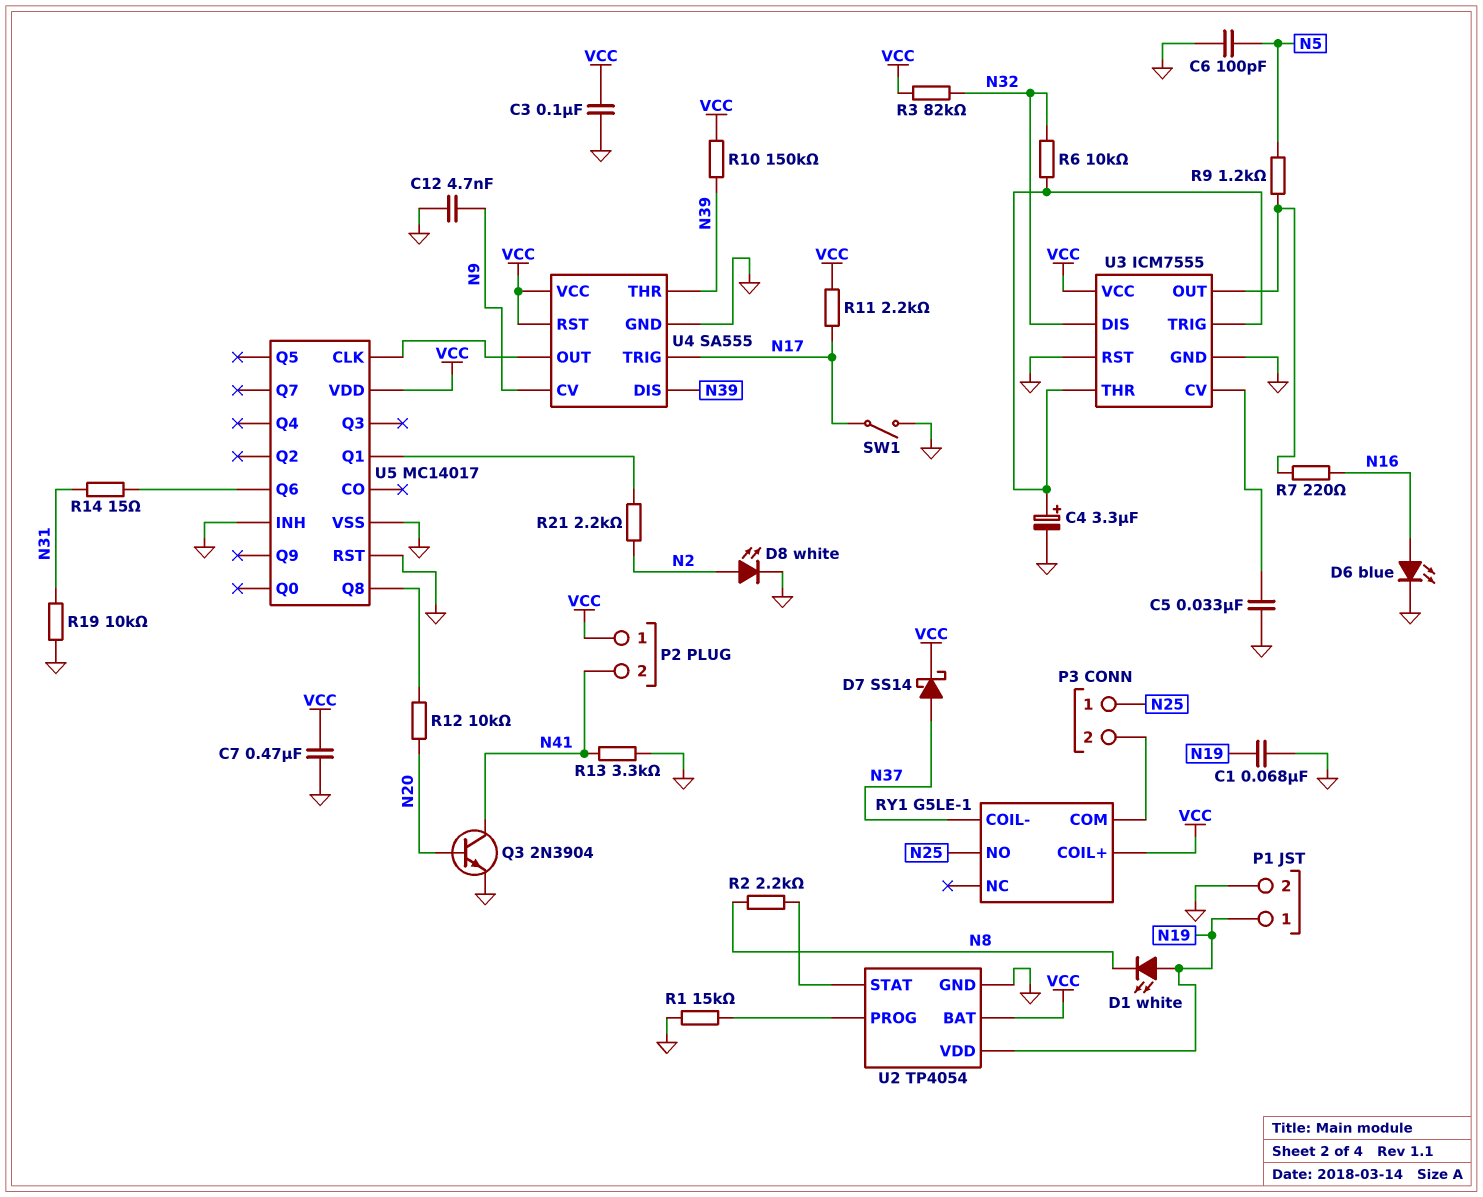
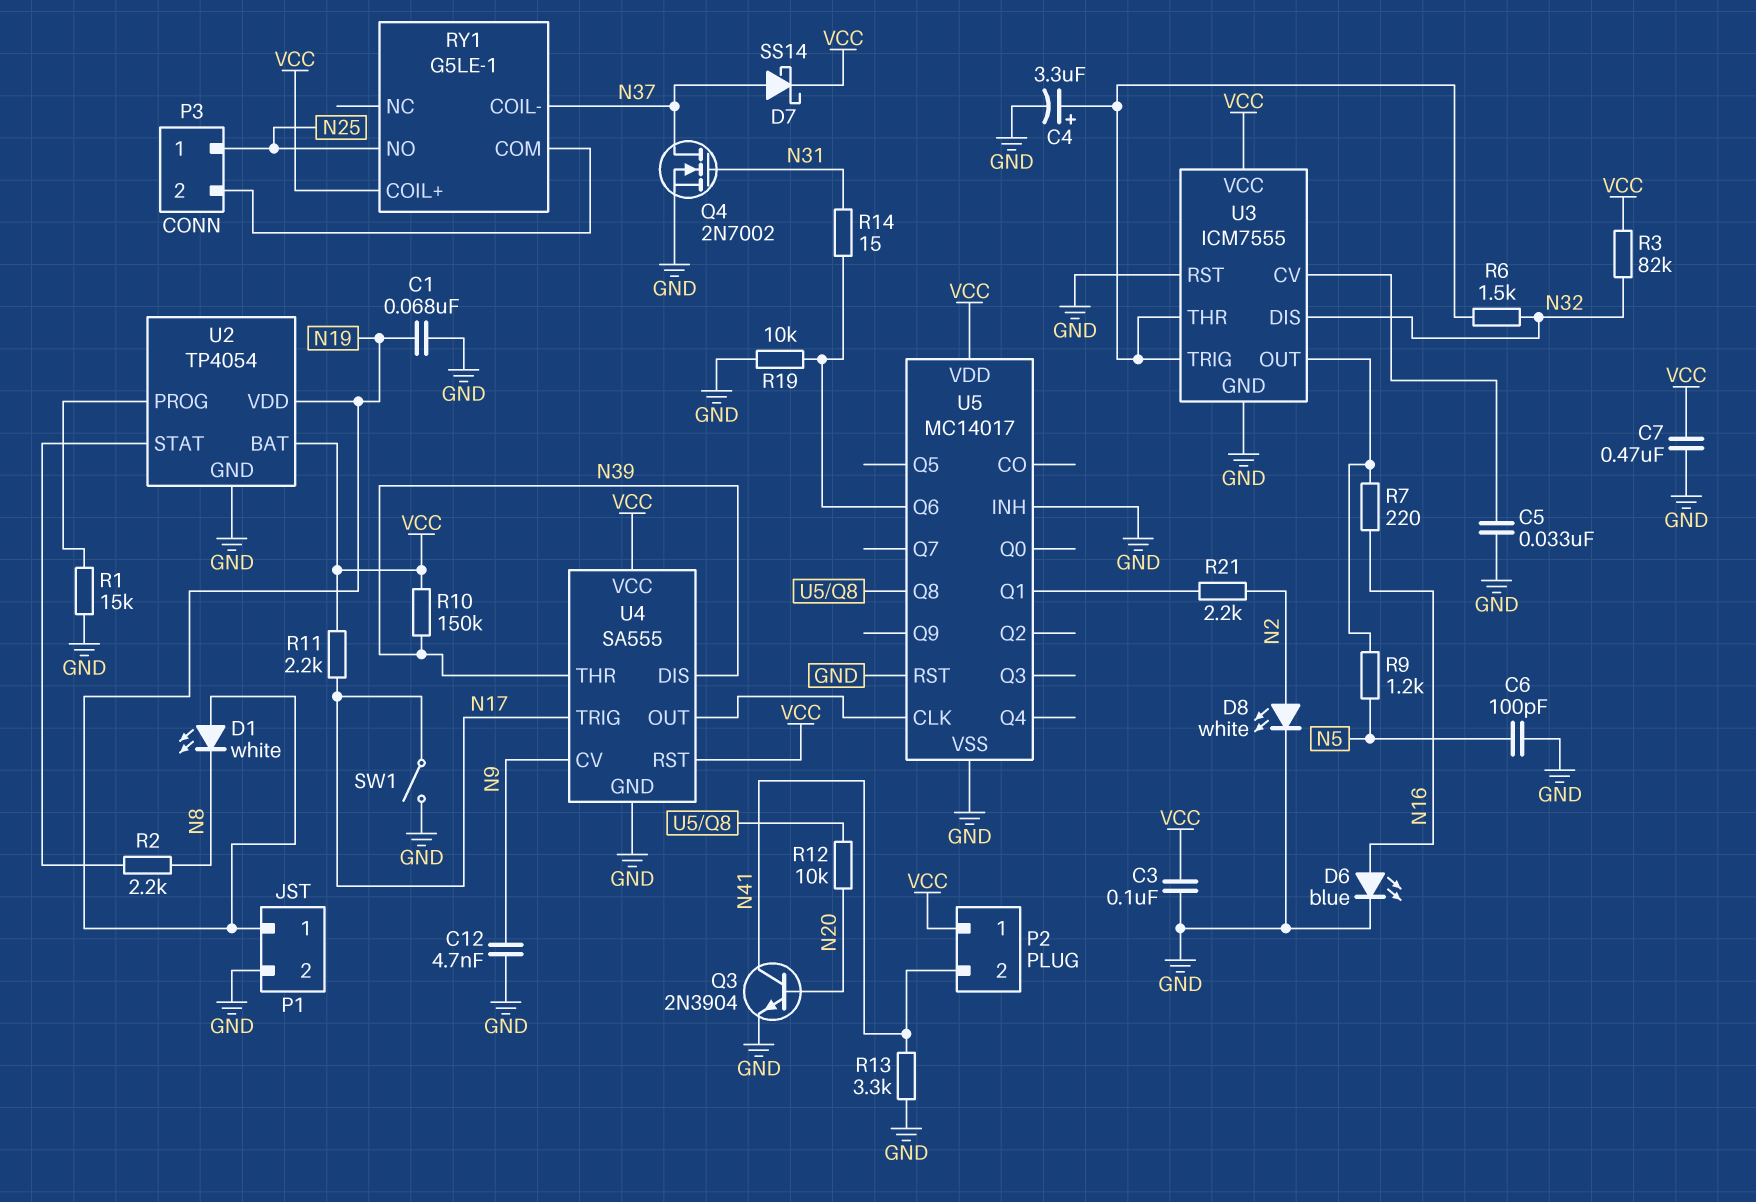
Q4: none -> NMOS 2N7002 (G N31, D N37, S GND)
R6: 10k (N32, U3/THR) -> 1.5k (N32, U3/THR)
R19: 10k (GND, N31) -> 10k (GND, U5/Q6)

